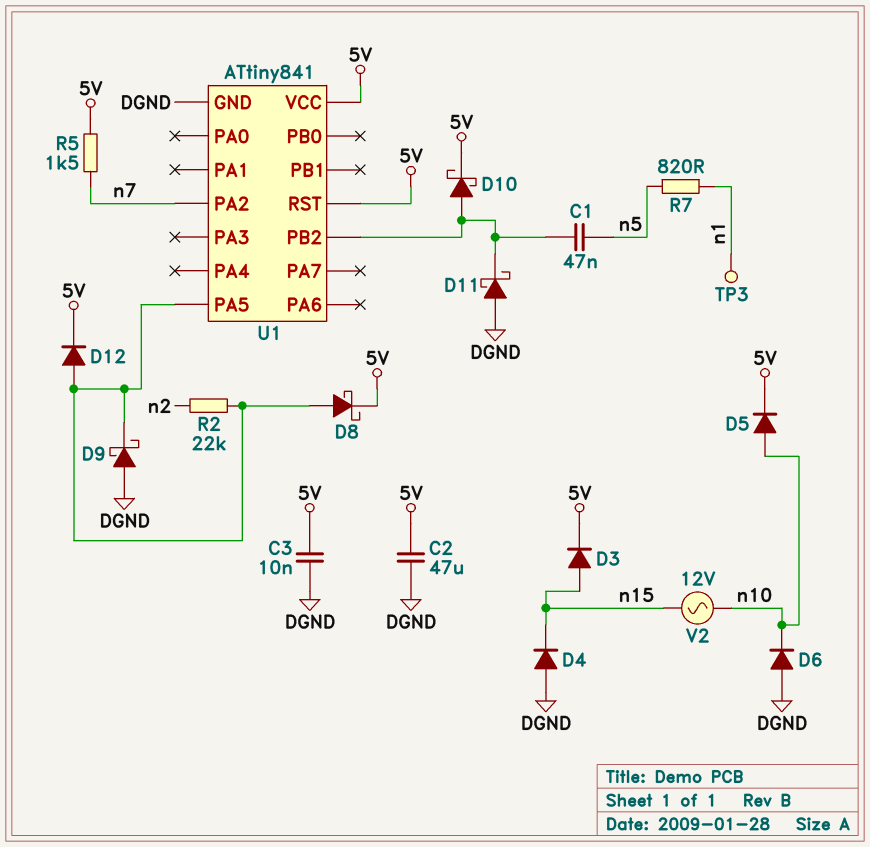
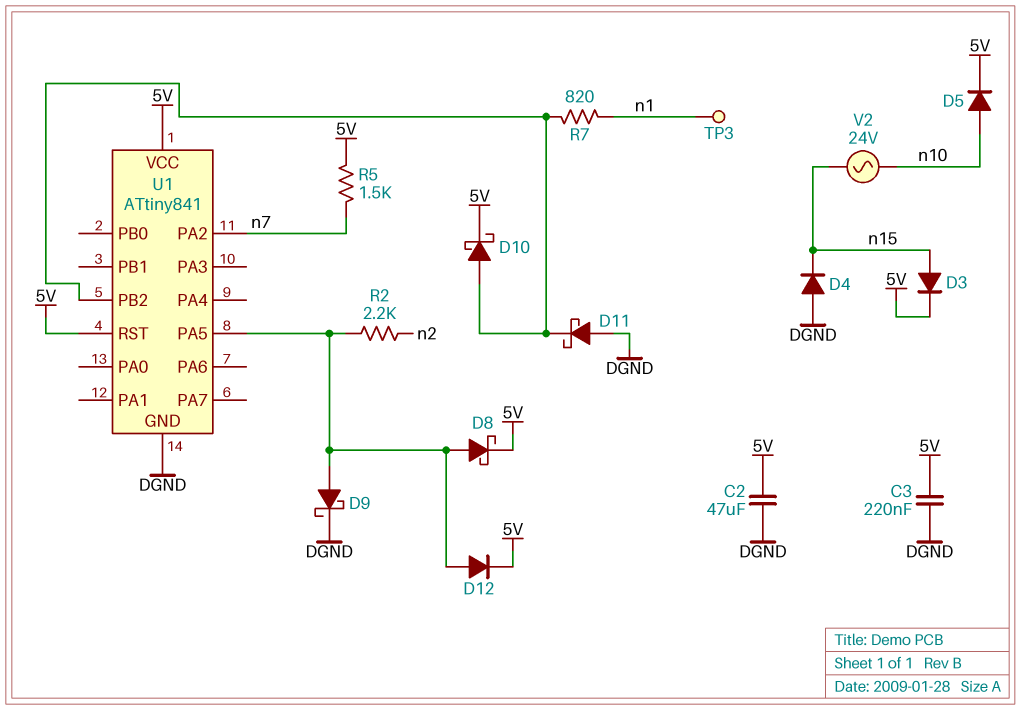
C1: 47nF (U1/PB2, n5) -> none
C3: 10nF (5V, DGND) -> 220nF (5V, DGND)
D6: diode (A DGND, K n10) -> none
D9: schottky (A DGND, K U1/PA5) -> schottky (A U1/PA5, K DGND)
R2: 22k (U1/PA5, n2) -> 2.2k (U1/PA5, n2)
R7: 820 (n1, n5) -> 820 (U1/PB2, n1)
V2: AC 12V (n10, n15) -> AC 24V (n10, n15)

